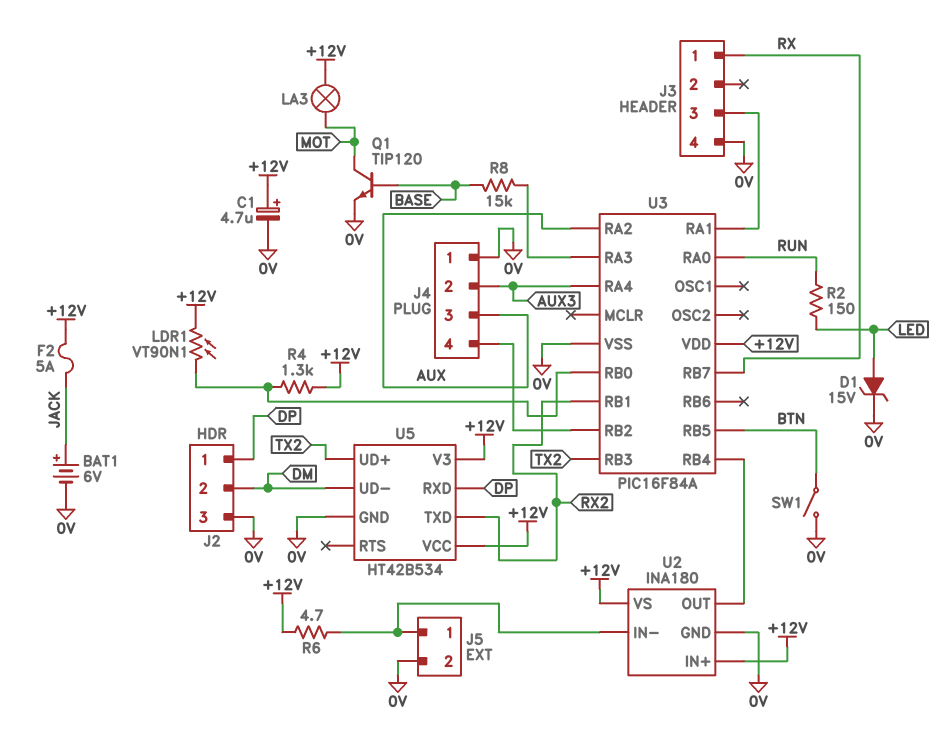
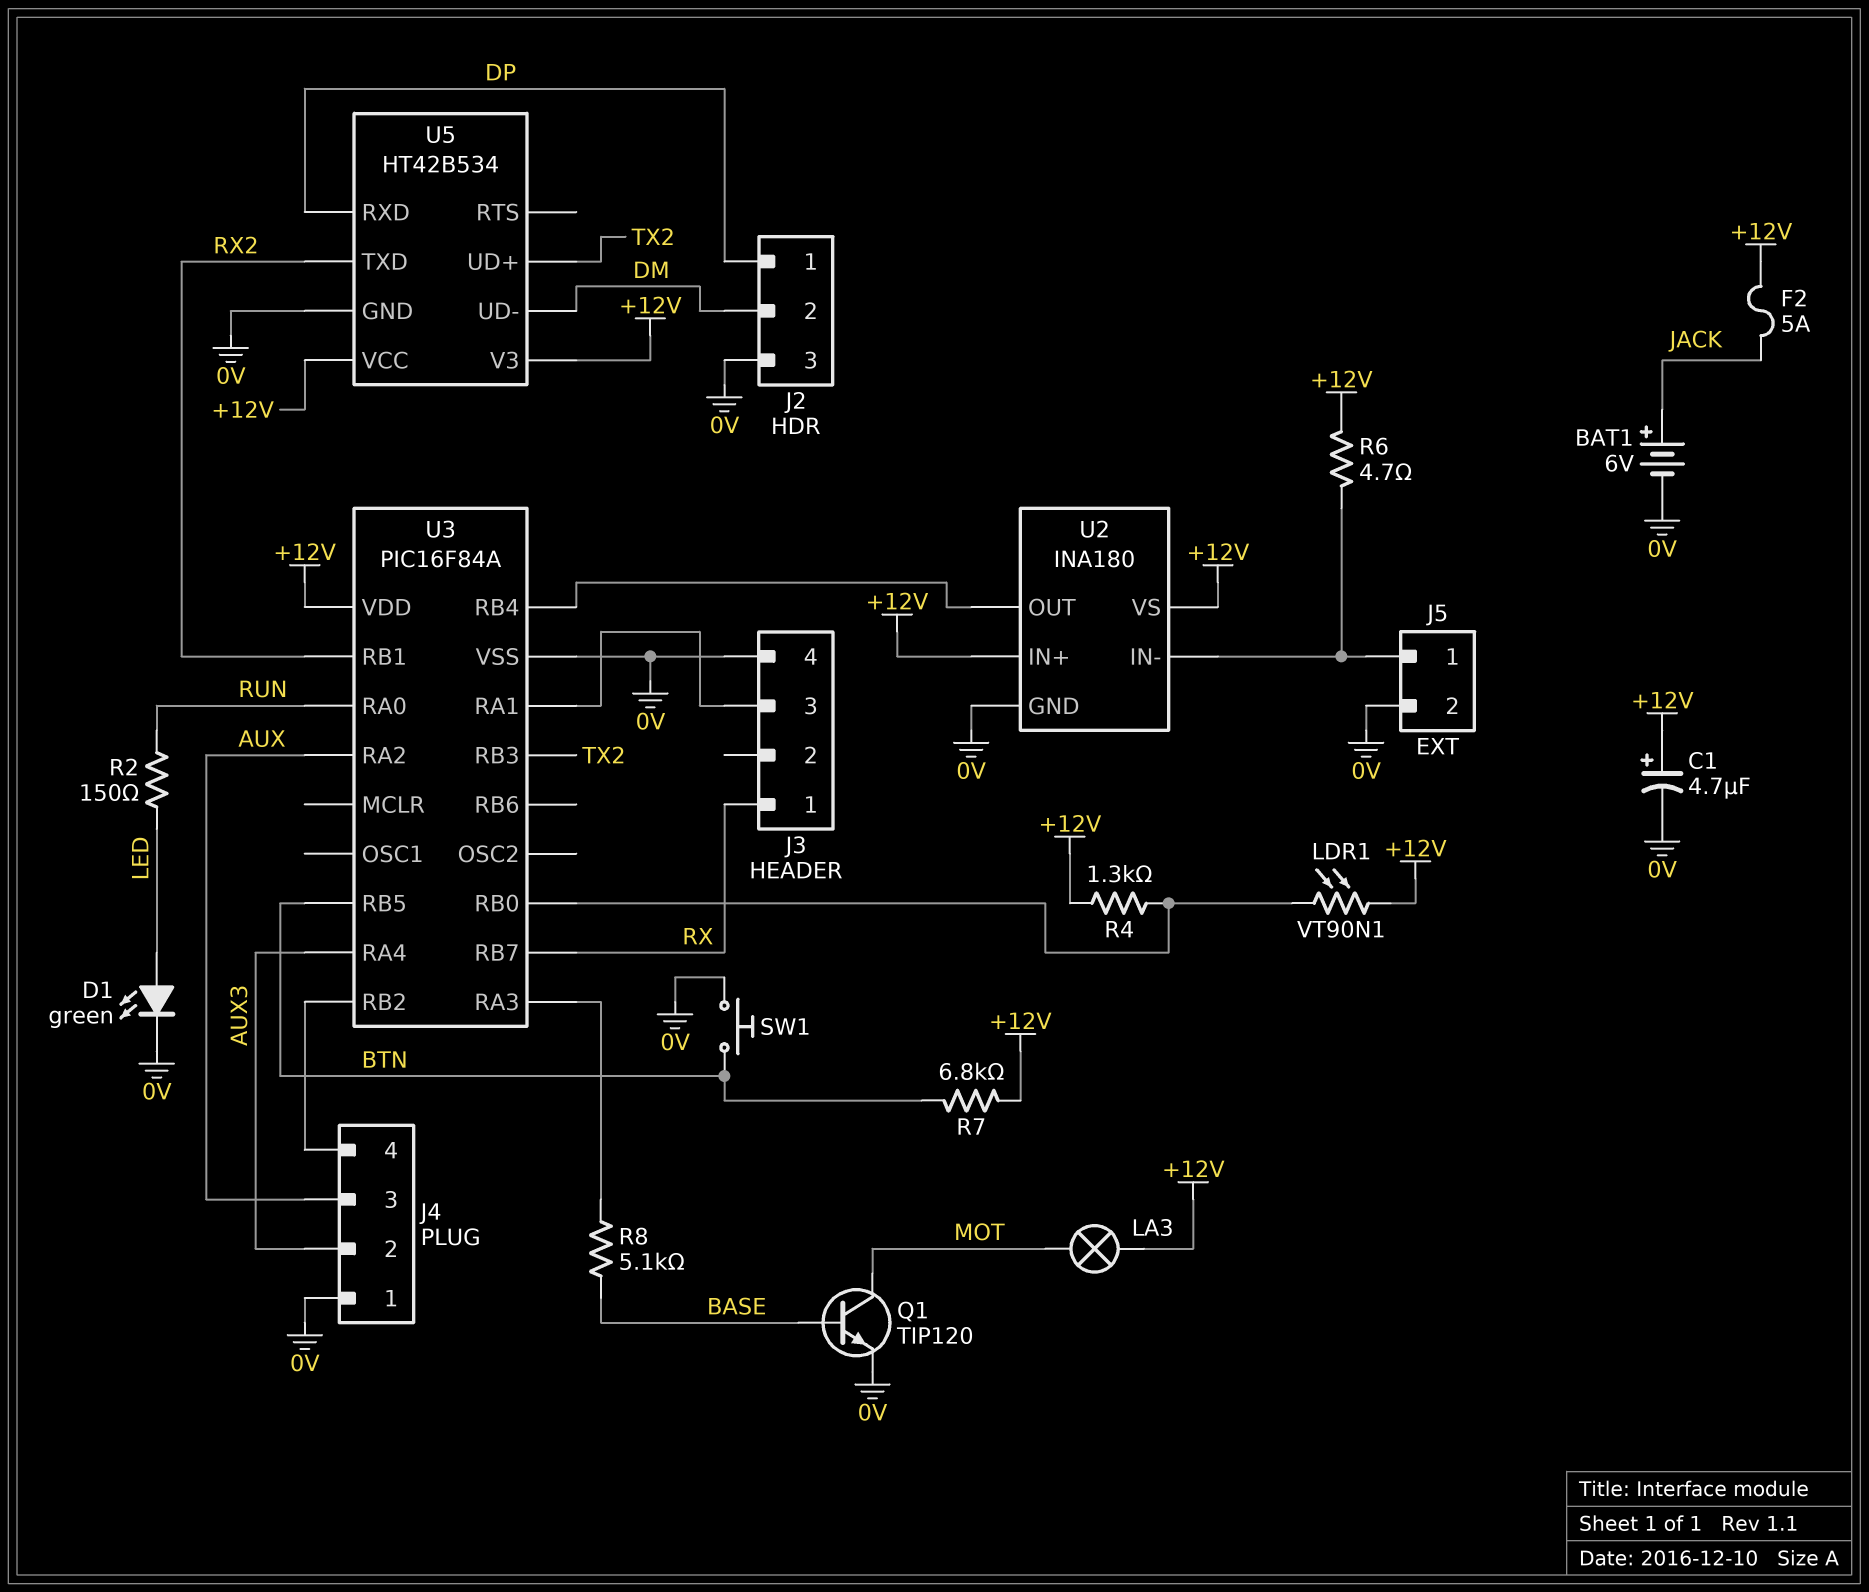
D1: zener 15V (A LED, K 0V) -> LED green (A LED, K 0V)
R7: none -> 6.8k (+12V, BTN)
R8: 15k (BASE, U3/RA3) -> 5.1k (BASE, U3/RA3)
SW1: switch (0V, BTN) -> button (0V, BTN)

